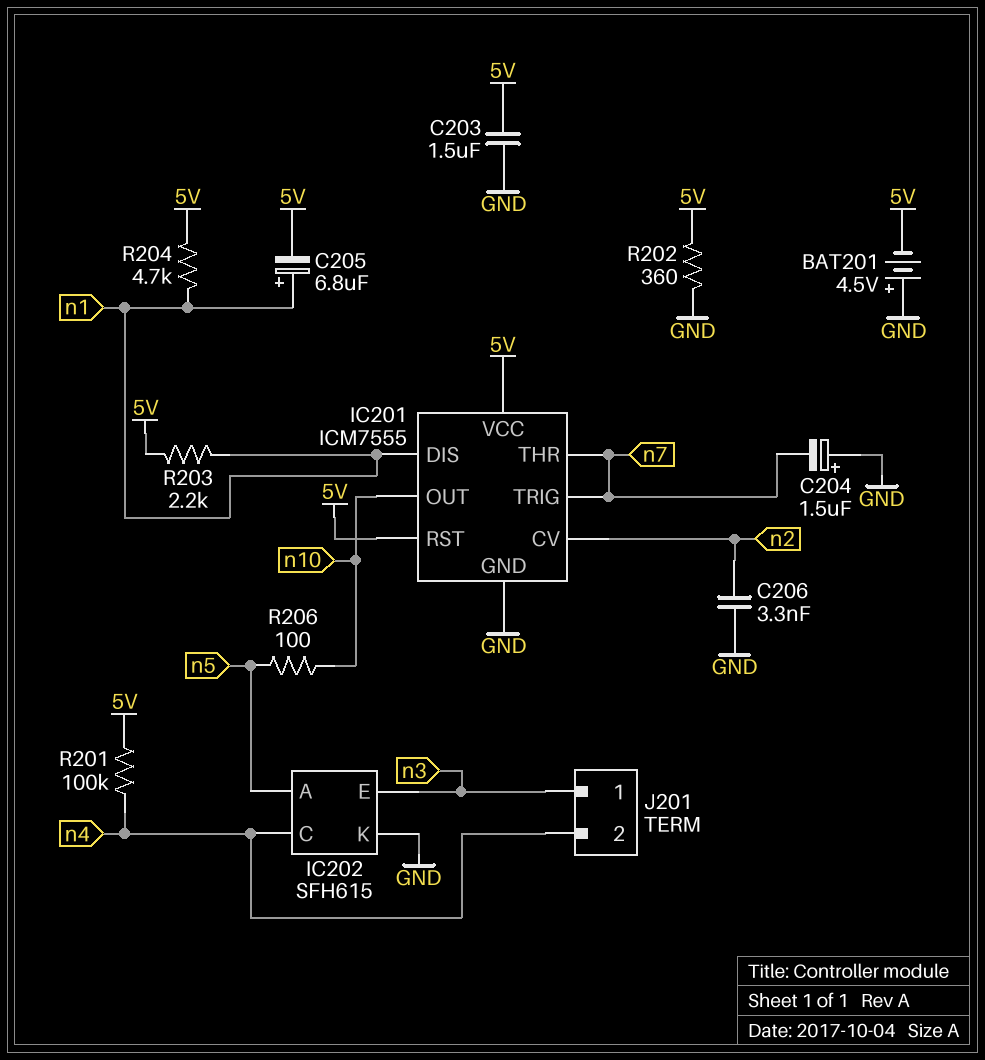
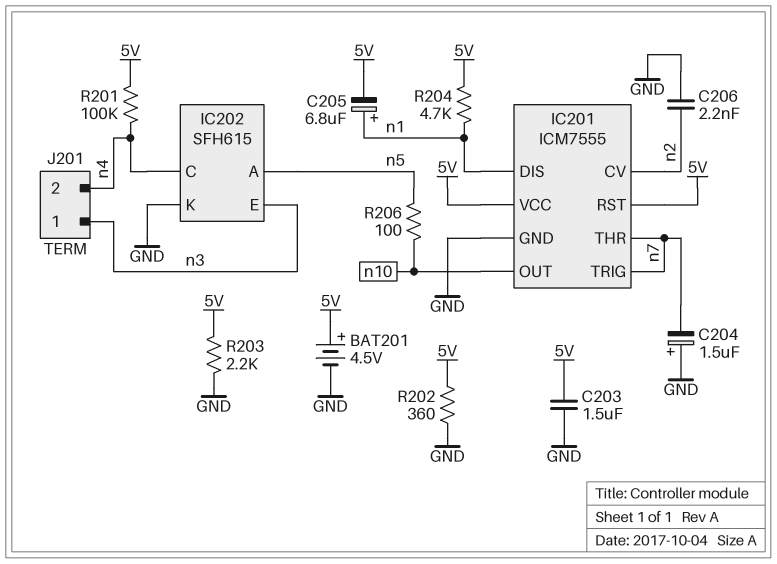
BAT201: 4.5V (plus GND, minus 5V) -> 4.5V (plus 5V, minus GND)
C206: 3.3nF (GND, n2) -> 2.2nF (GND, n2)
R203: 2.2k (5V, n1) -> 2.2k (5V, GND)

